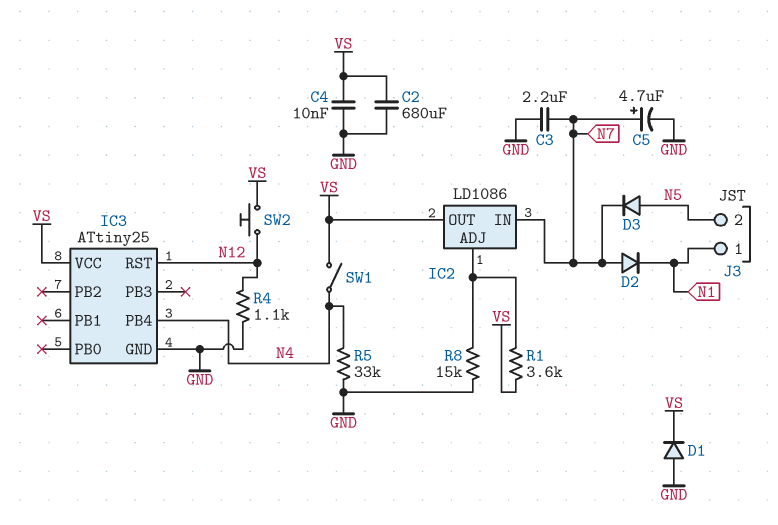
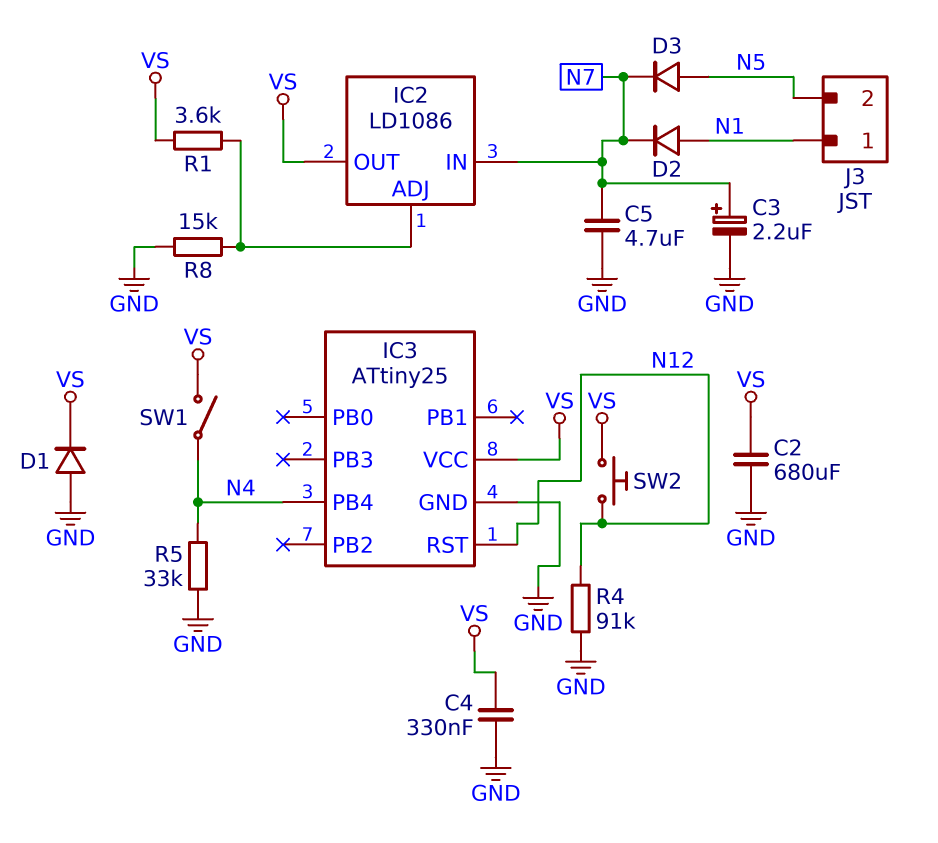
C3: 2.2uF (GND, N7) -> 2.2uF (plus N7, minus GND)
C4: 10nF (GND, VS) -> 330nF (GND, VS)
C5: 4.7uF (plus N7, minus GND) -> 4.7uF (GND, N7)
D2: diode (A N7, K N1) -> diode (A N1, K N7)
R4: 1.1k (GND, N12) -> 91k (GND, N12)

